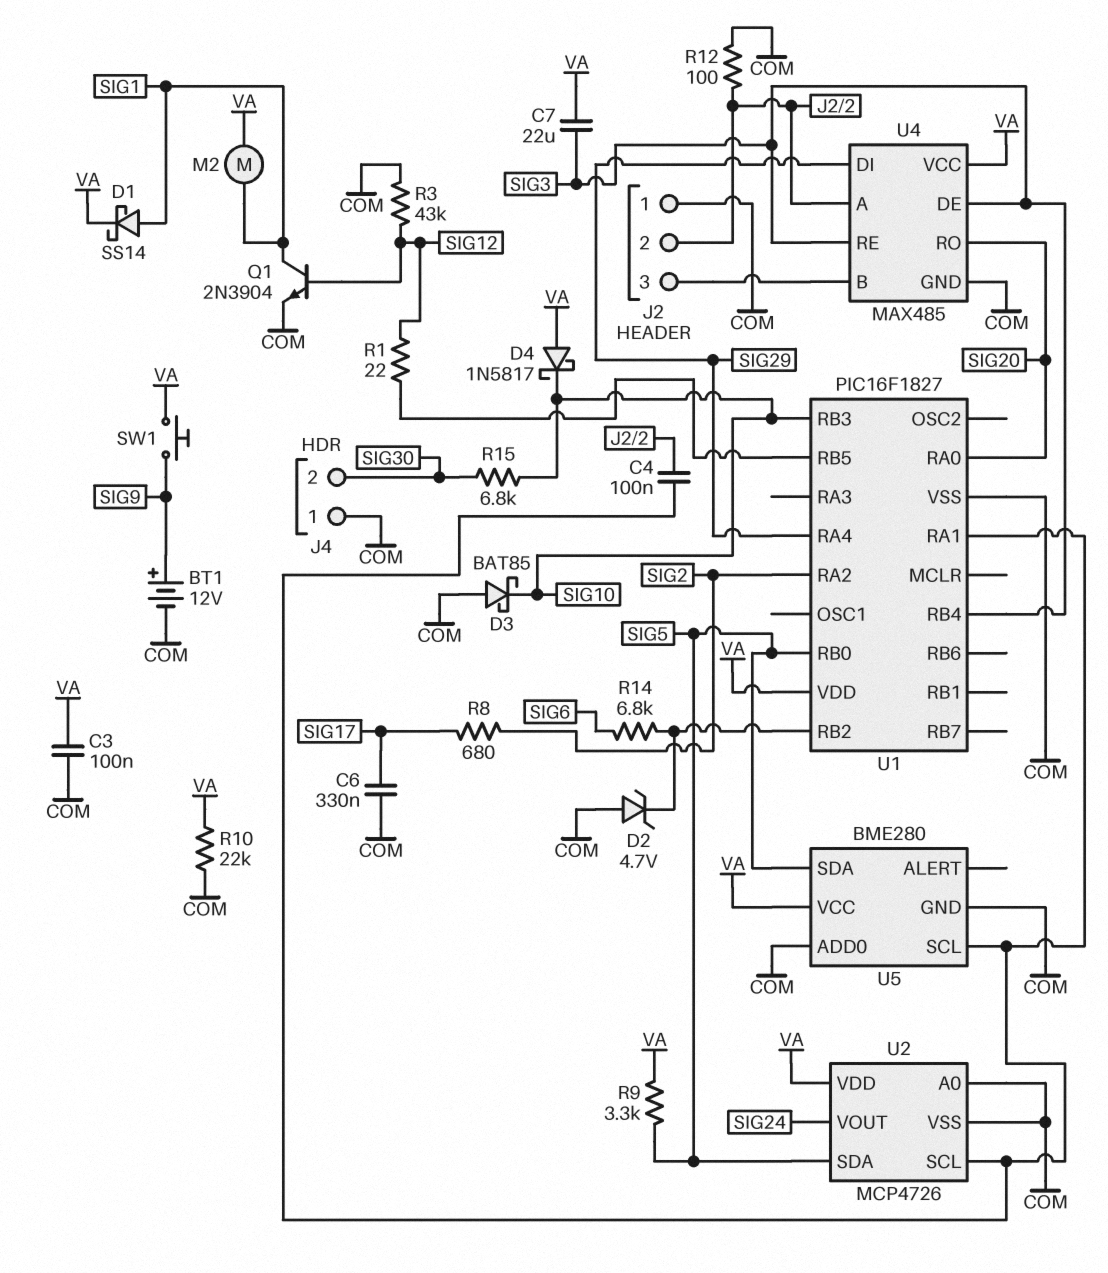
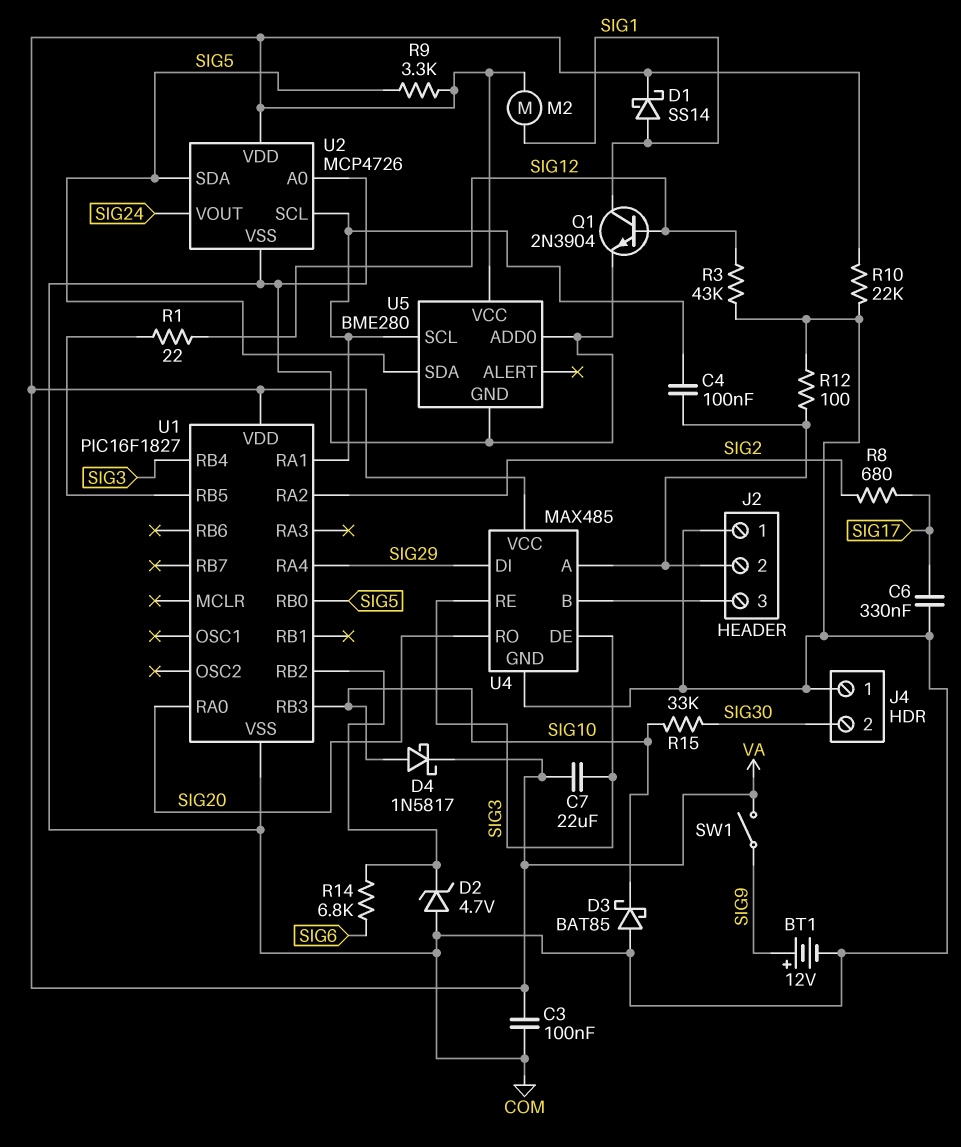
D4: schottky 1N5817 (A VA, K SIG10) -> schottky 1N5817 (A SIG10, K VA)
R15: 6.8k (SIG10, SIG30) -> 33k (SIG10, SIG30)
SW1: button (SIG9, VA) -> switch (SIG9, VA)

